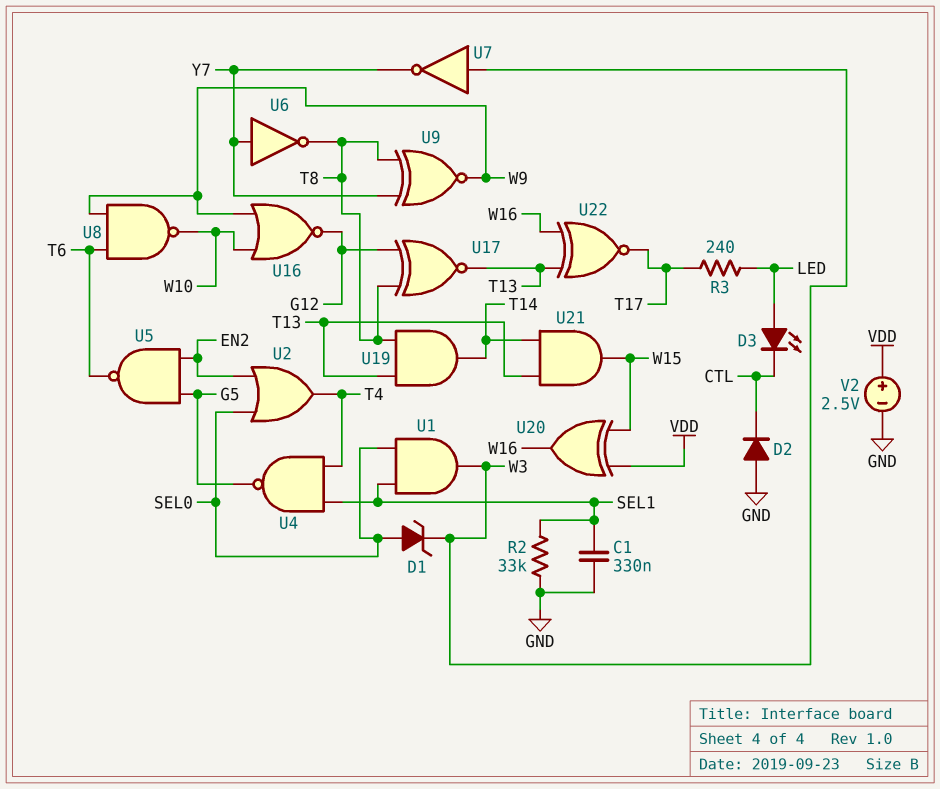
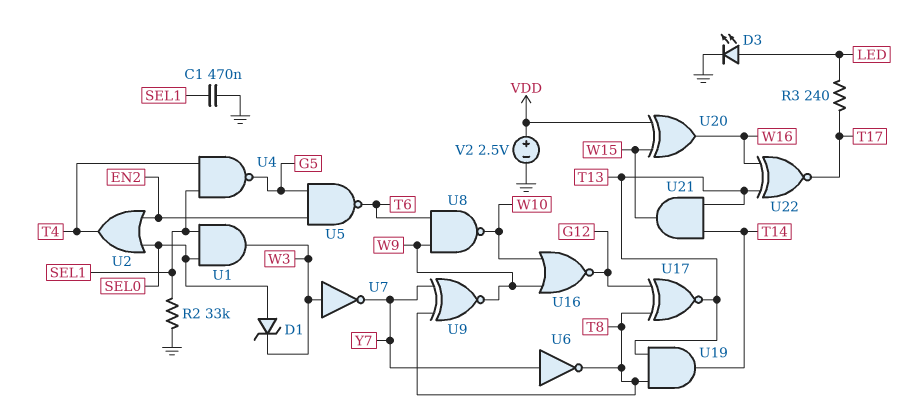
C1: 330nF (GND, SEL1) -> 470nF (GND, SEL1)
D2: diode (A GND, K CTL) -> none
D3: LED (A LED, K CTL) -> LED (A LED, K GND)

